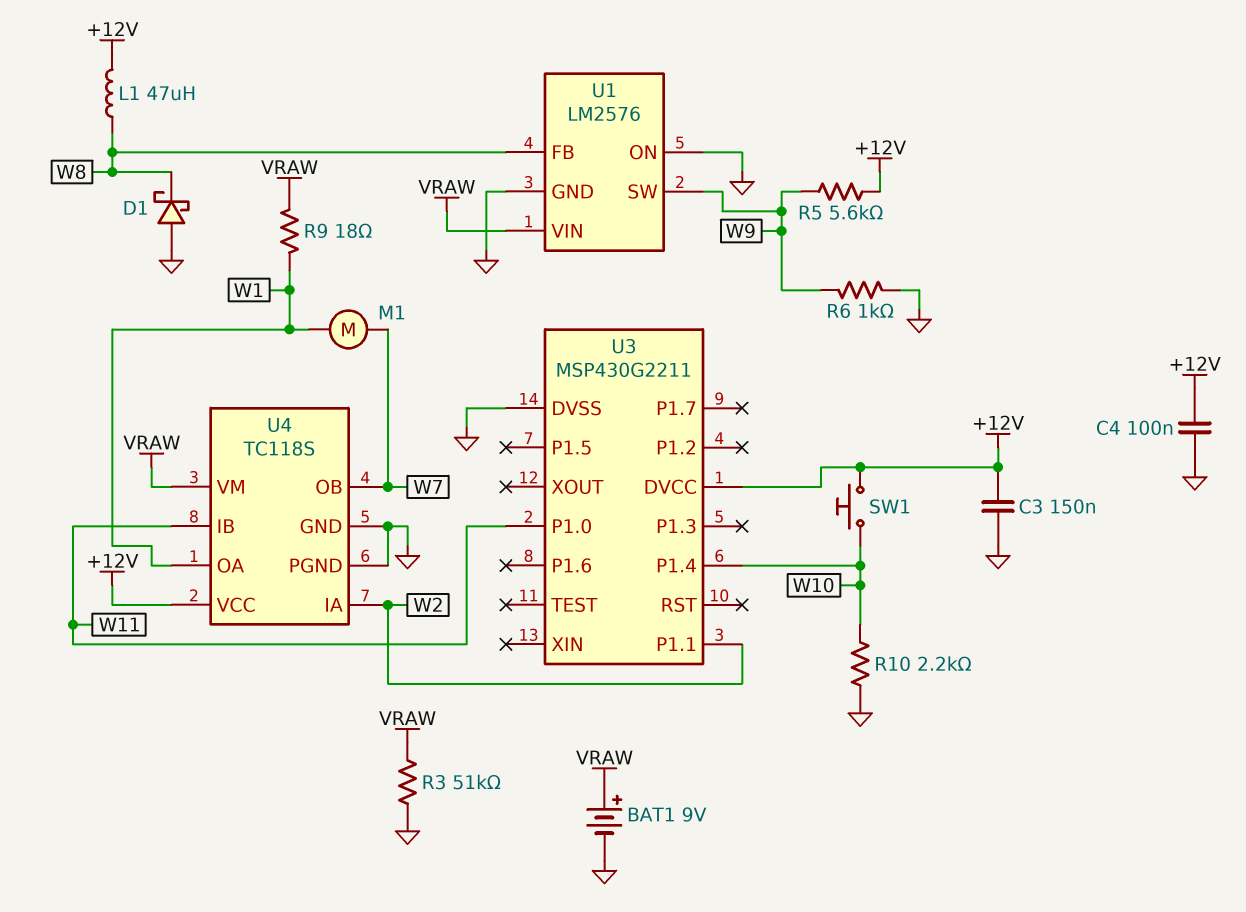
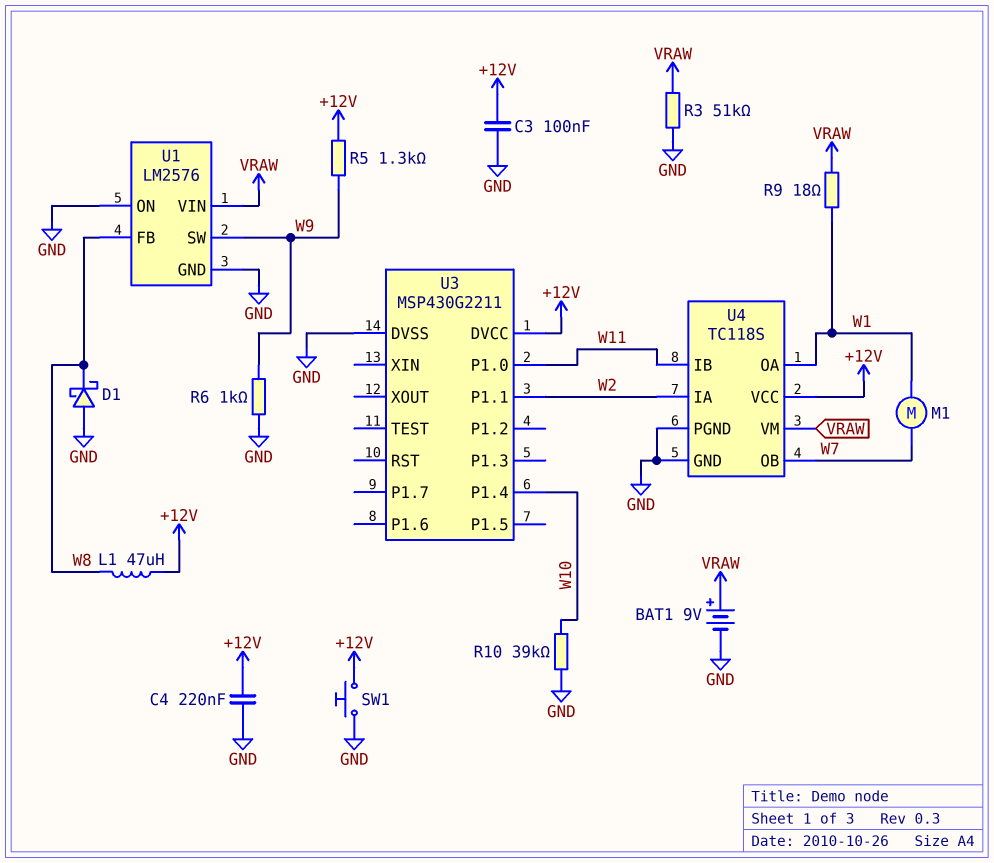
C3: 150nF (+12V, GND) -> 100nF (+12V, GND)
C4: 100nF (+12V, GND) -> 220nF (+12V, GND)
R5: 5.6k (+12V, W9) -> 1.3k (+12V, W9)
R10: 2.2k (GND, W10) -> 39k (GND, W10)
SW1: button (+12V, W10) -> button (+12V, GND)

